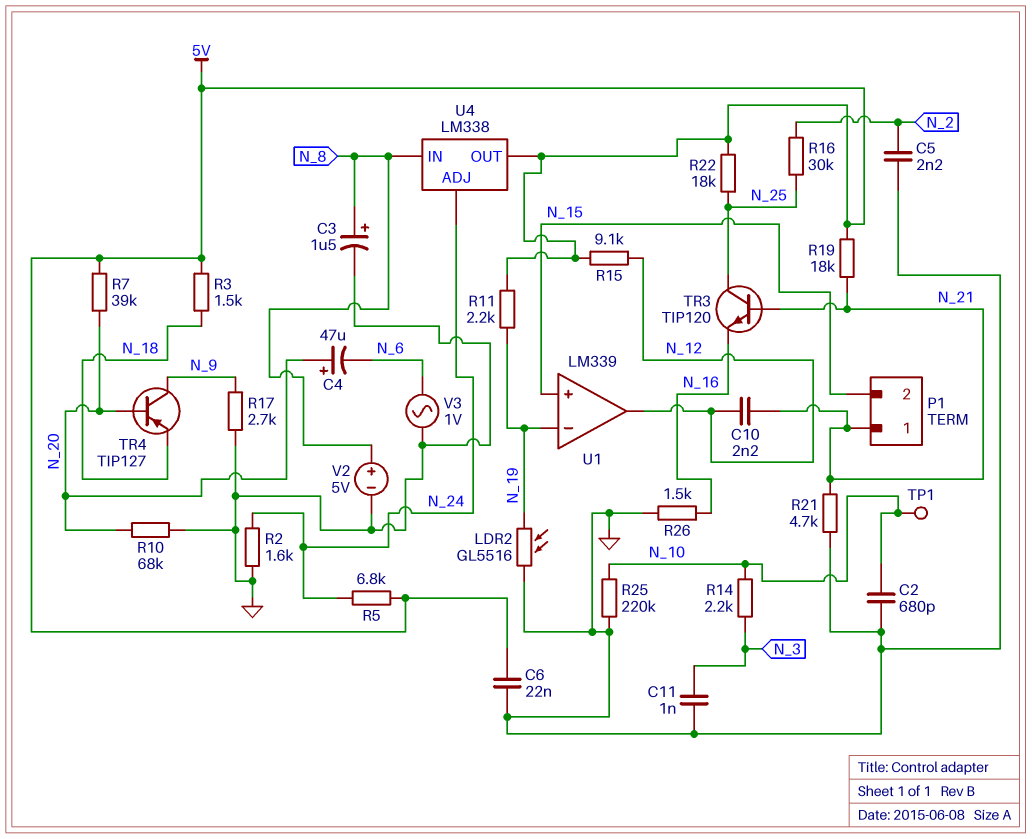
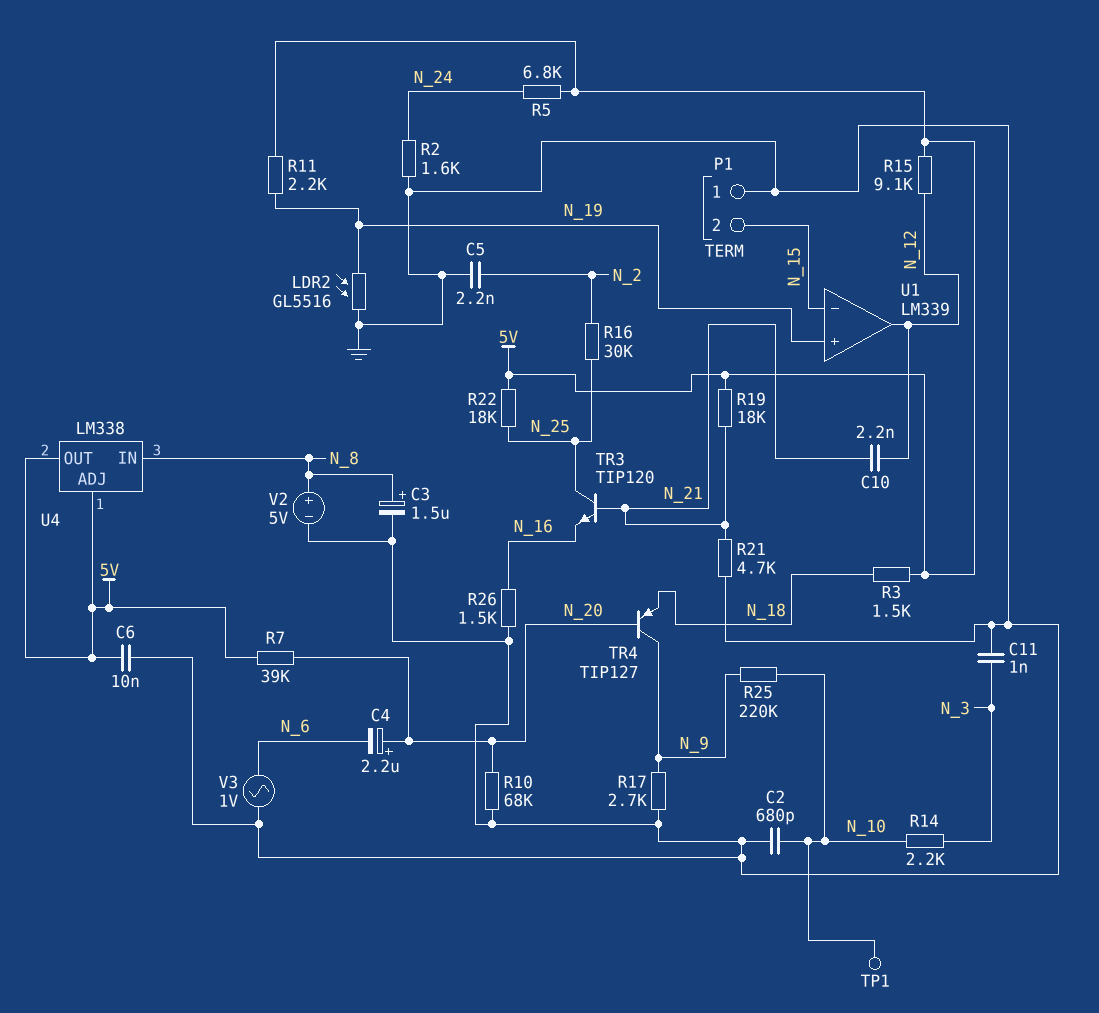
C4: 47uF (plus N_20, minus N_6) -> 2.2uF (plus N_20, minus N_6)
C6: 22nF (5V, GND) -> 10nF (5V, GND)
P1 pin 1: N_21 -> GND
R25: 220k (GND, N_10) -> 220k (N_9, N_10)
U1 pin in+: N_15 -> N_19
U1 pin in-: N_19 -> N_15
U4 pin ADJ: N_24 -> 5V

